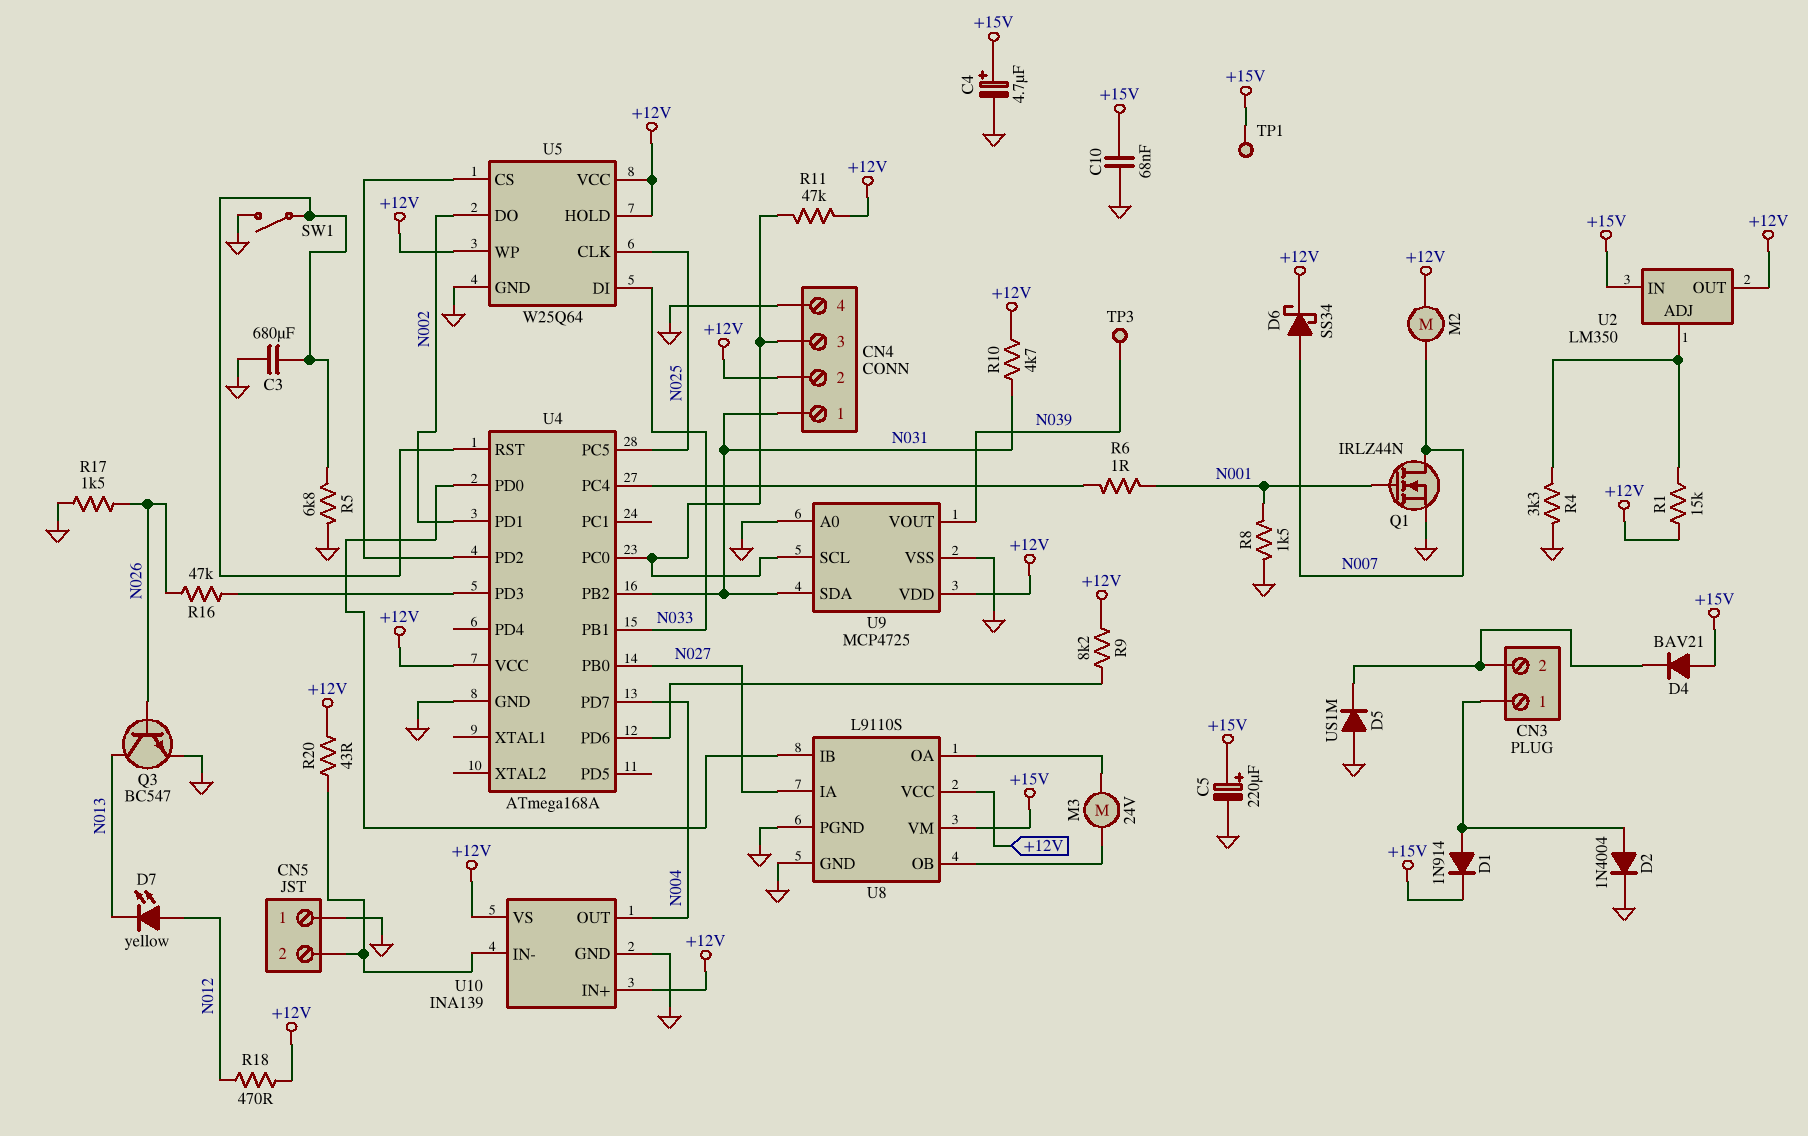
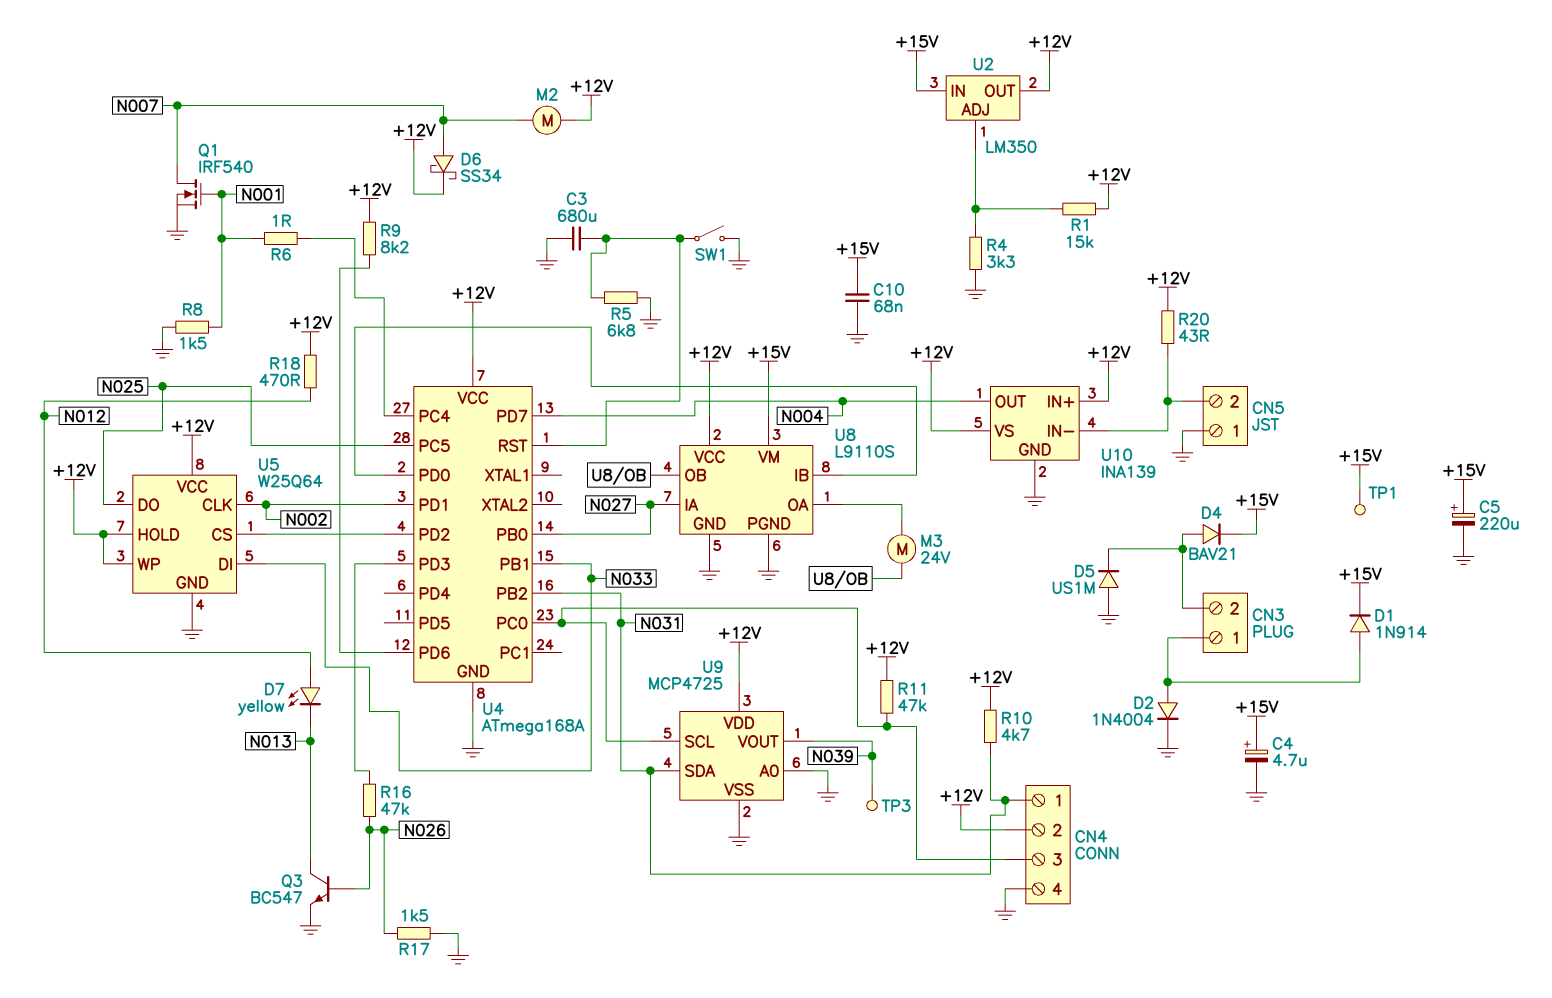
D4: diode BAV21 (A +15V, K CN3/2) -> diode BAV21 (A CN3/2, K +15V)
Q1: NMOS IRLZ44N (G N001, D N007, S GND) -> NMOS IRF540 (G N001, D N007, S GND)
U5 pin CLK: N025 -> N002
U5 pin DO: N002 -> N025

